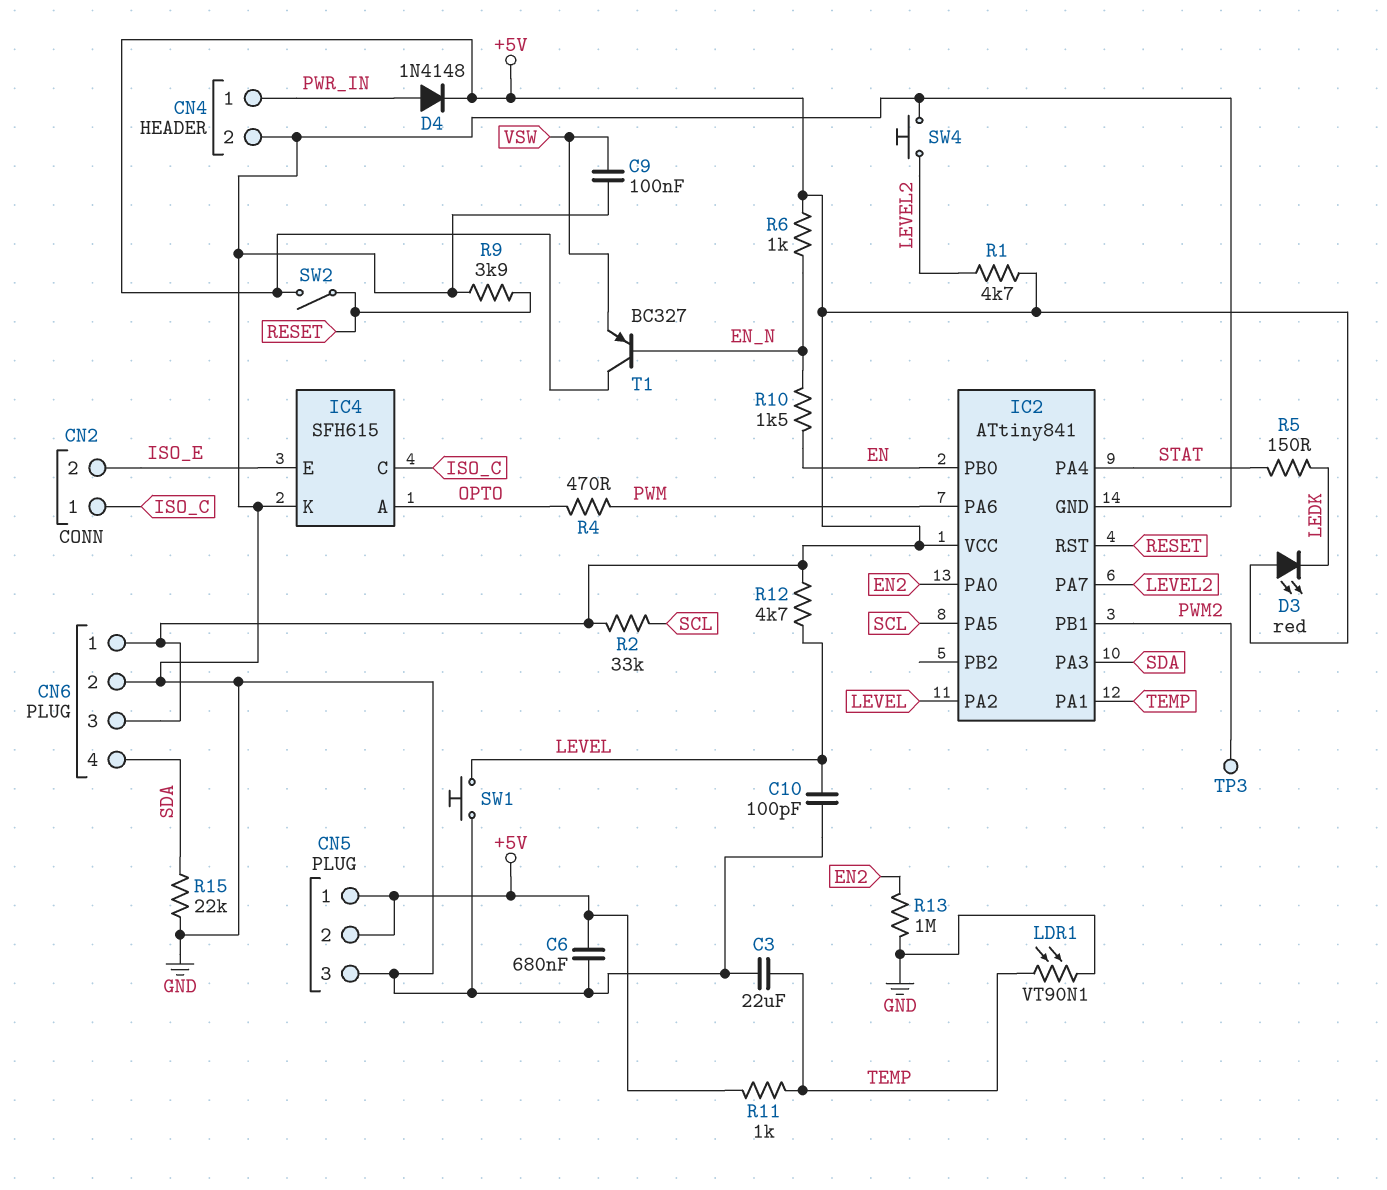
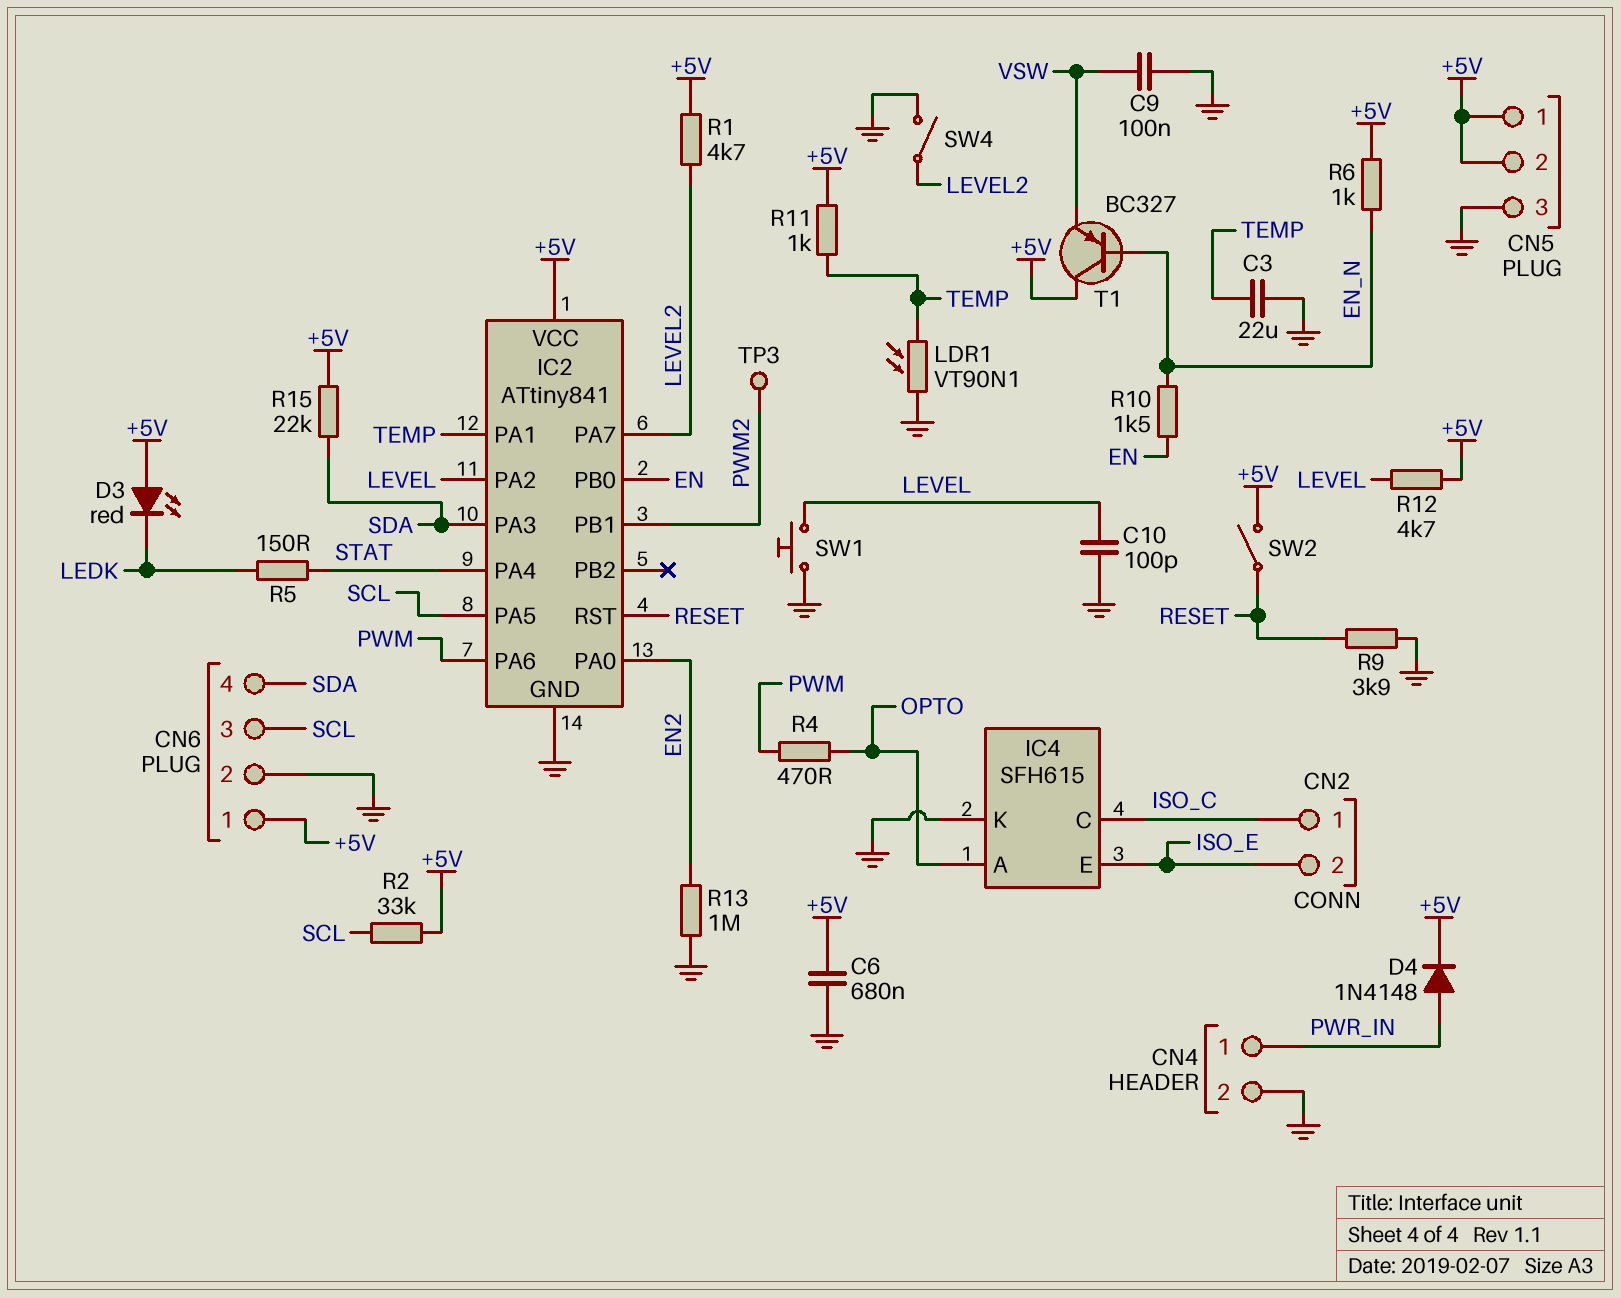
CN6 pin 3: +5V -> SCL
R15: 22k (GND, SDA) -> 22k (+5V, SDA)
SW4: button (GND, LEVEL2) -> switch (GND, LEVEL2)

